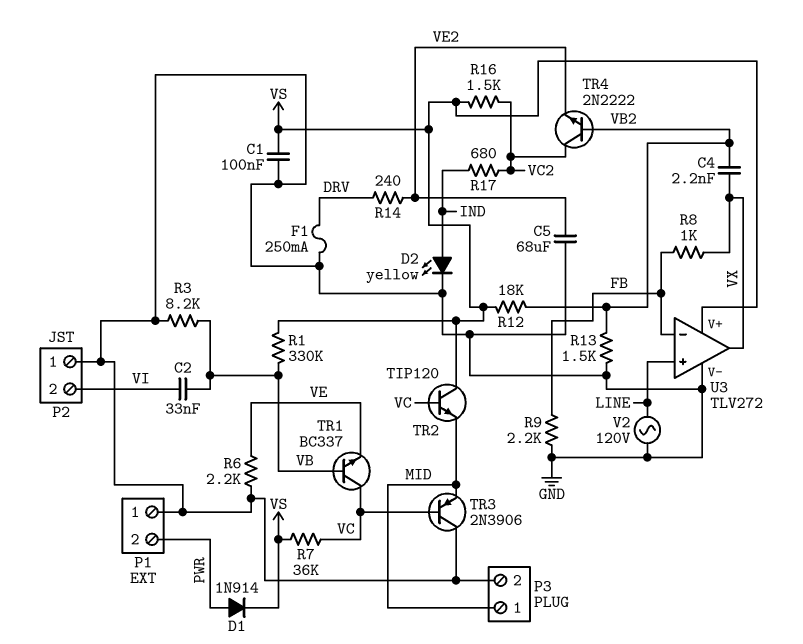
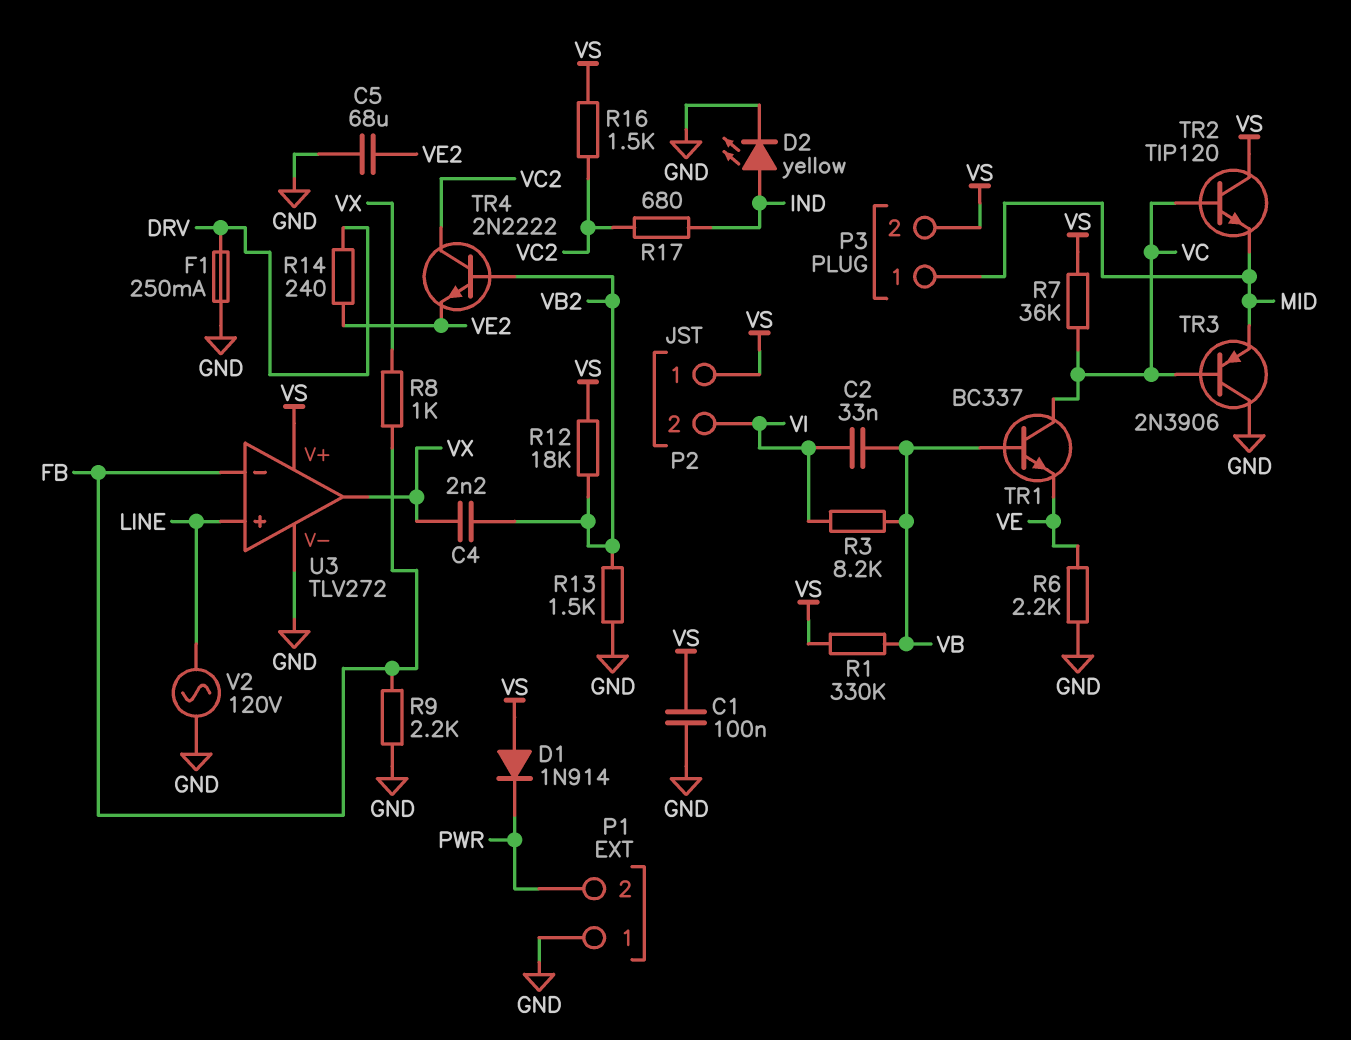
D1: diode 1N914 (A PWR, K VS) -> diode 1N914 (A VS, K PWR)
P2 pin 1: GND -> VS
P3 pin 2: GND -> VS
R3: 8.2k (GND, VB) -> 8.2k (VB, VI)

